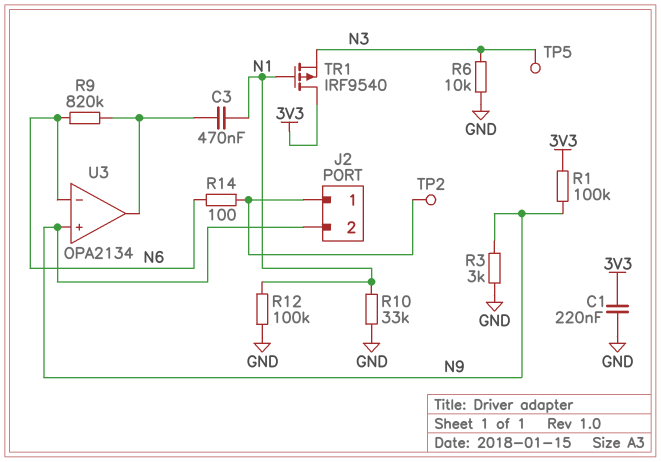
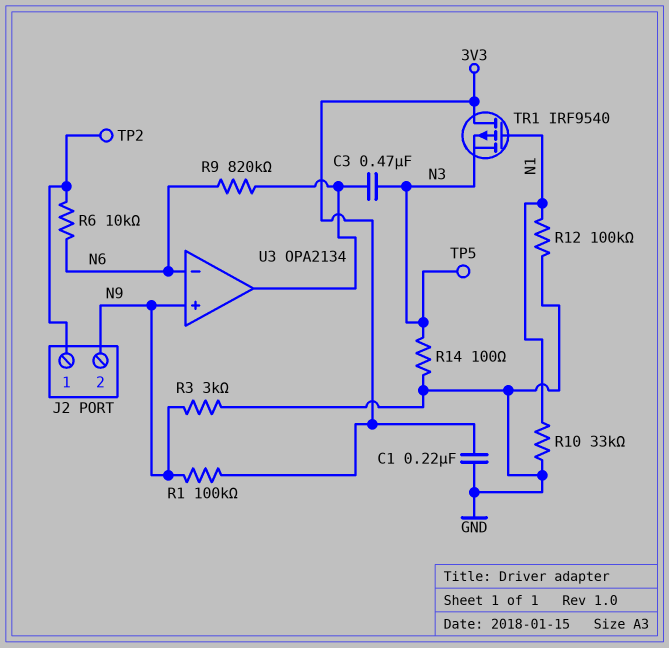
C3: 470nF (N1, U3/out) -> 470nF (N3, U3/out)
R6: 10k (GND, N3) -> 10k (J2/1, N6)
R14: 100 (J2/1, N6) -> 100 (GND, N3)

